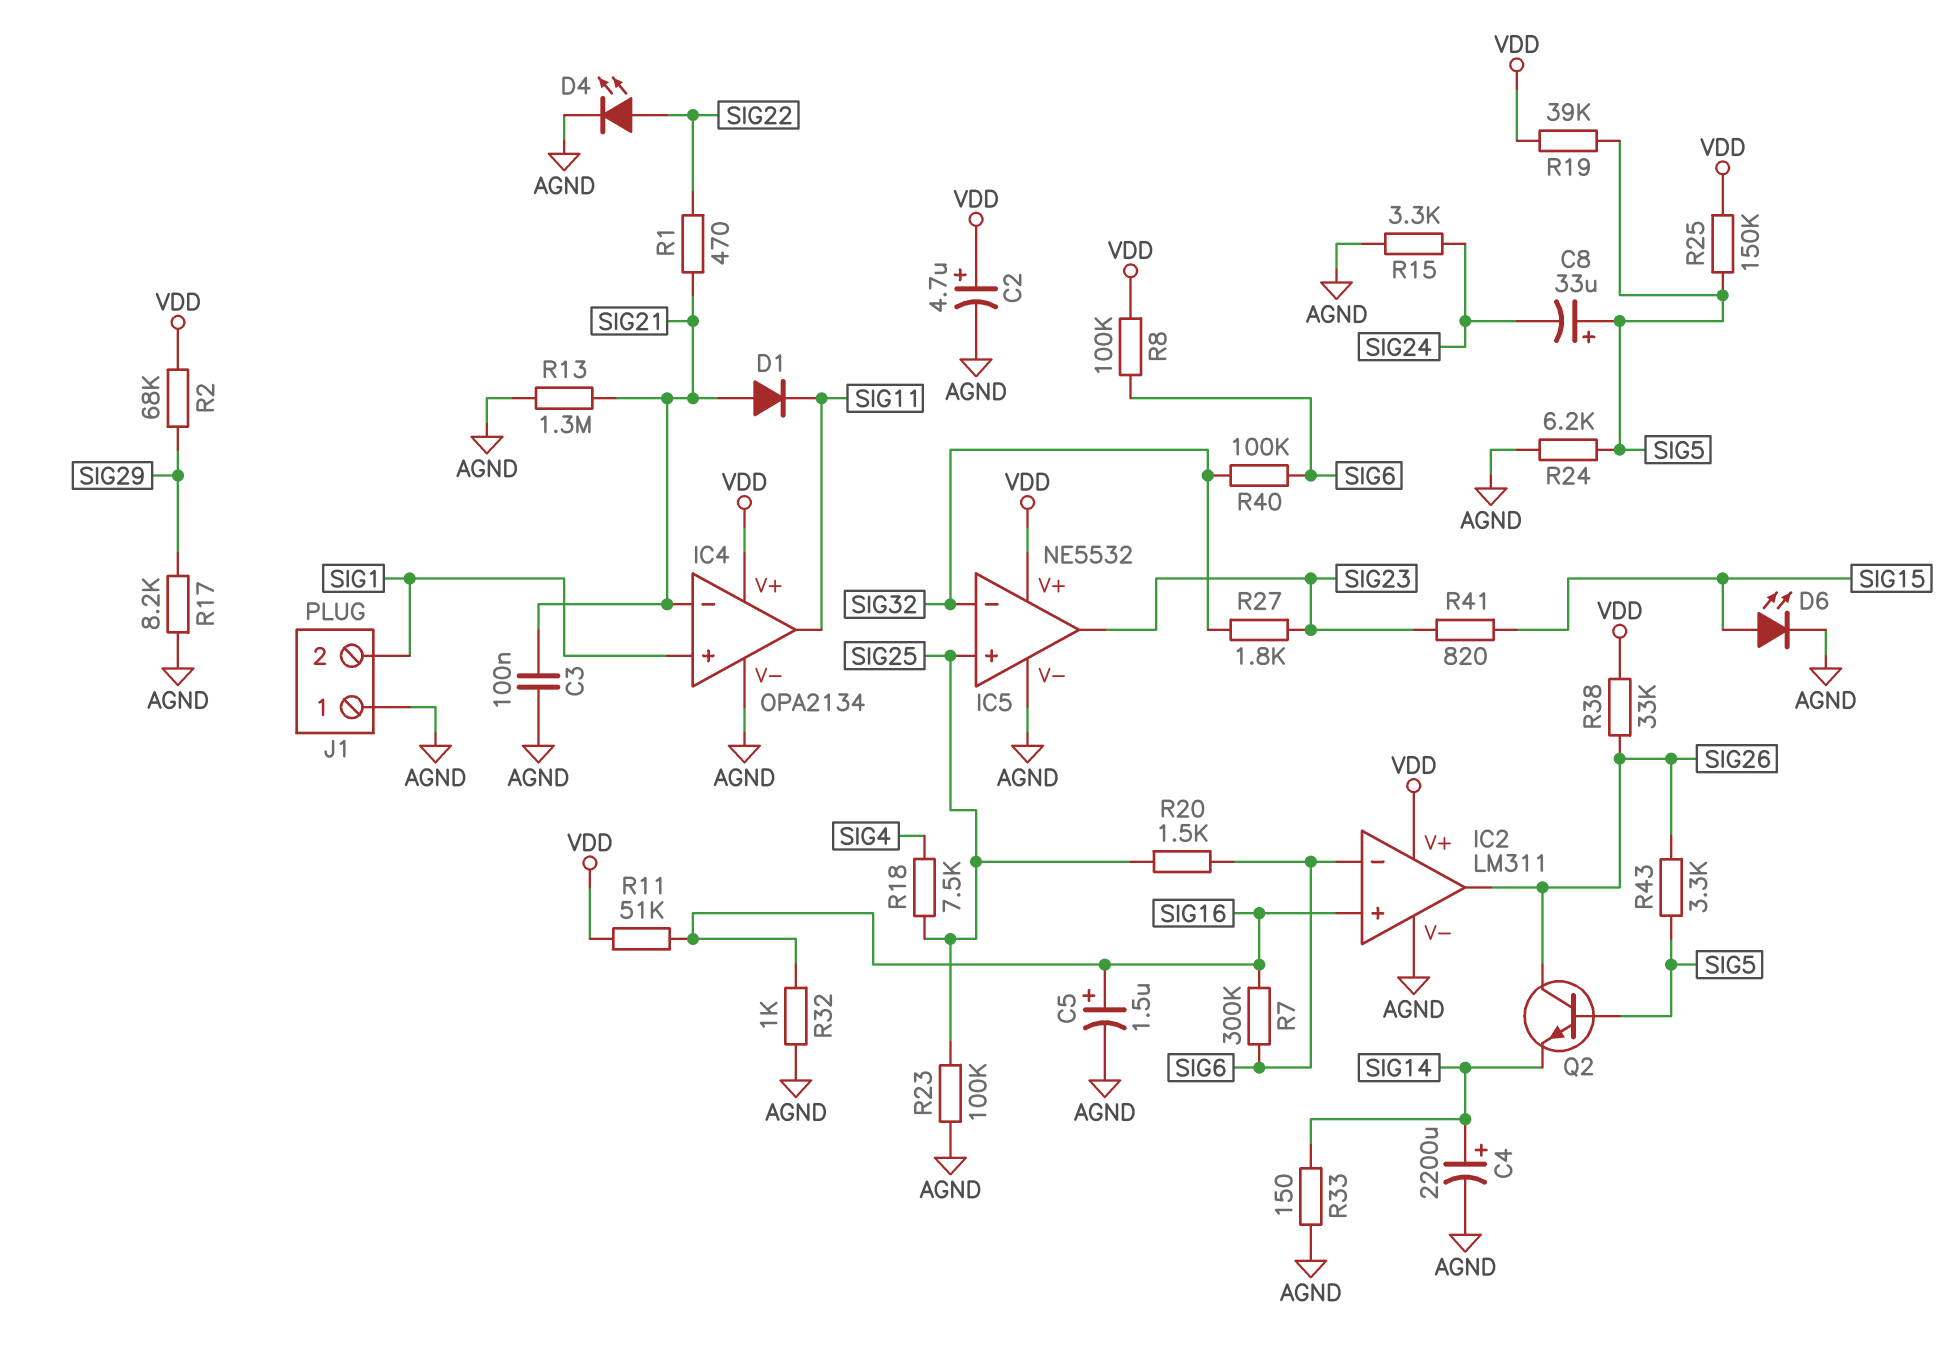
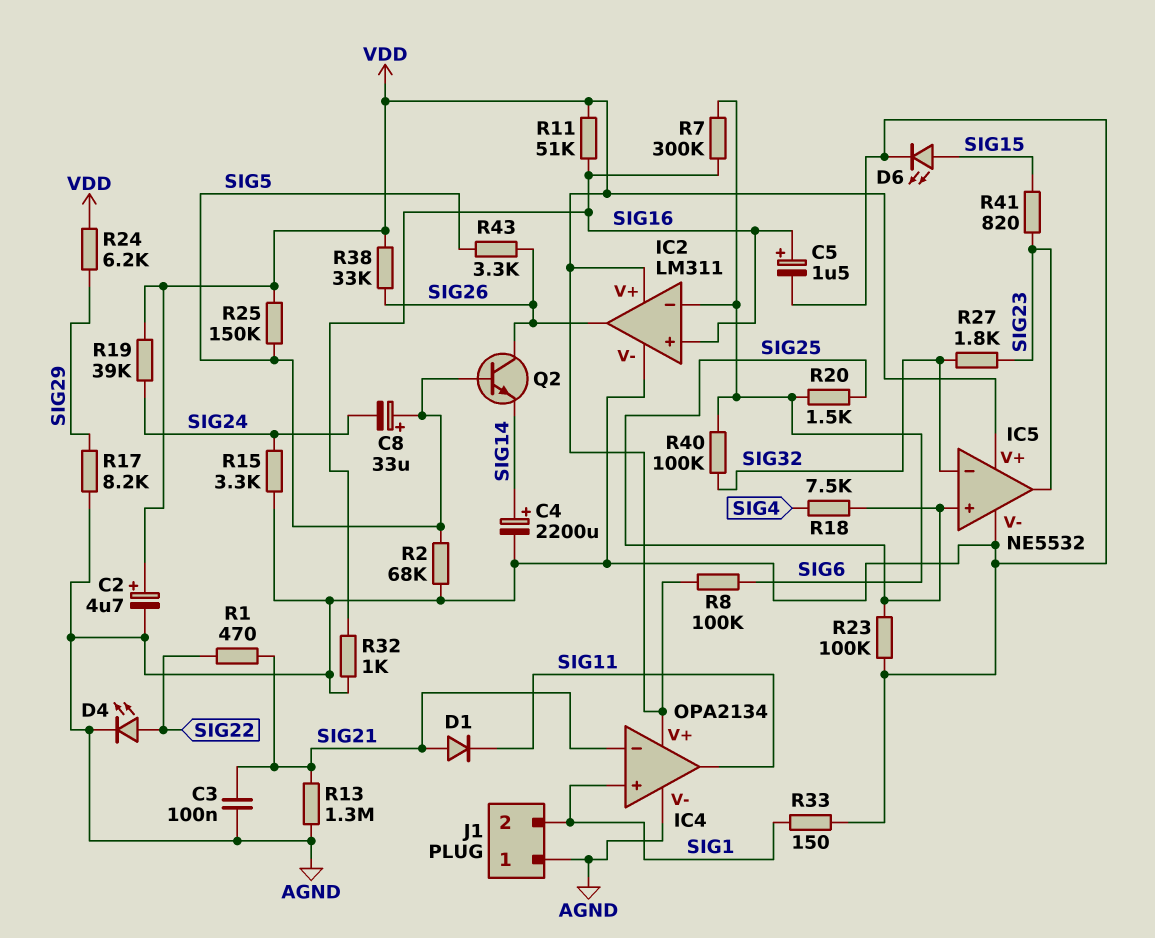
R2: 68k (SIG29, VDD) -> 68k (AGND, SIG5)
R19: 39k (SIG5, VDD) -> 39k (SIG24, VDD)
R24: 6.2k (AGND, SIG5) -> 6.2k (SIG29, VDD)
R33: 150 (AGND, SIG14) -> 150 (AGND, SIG1)

